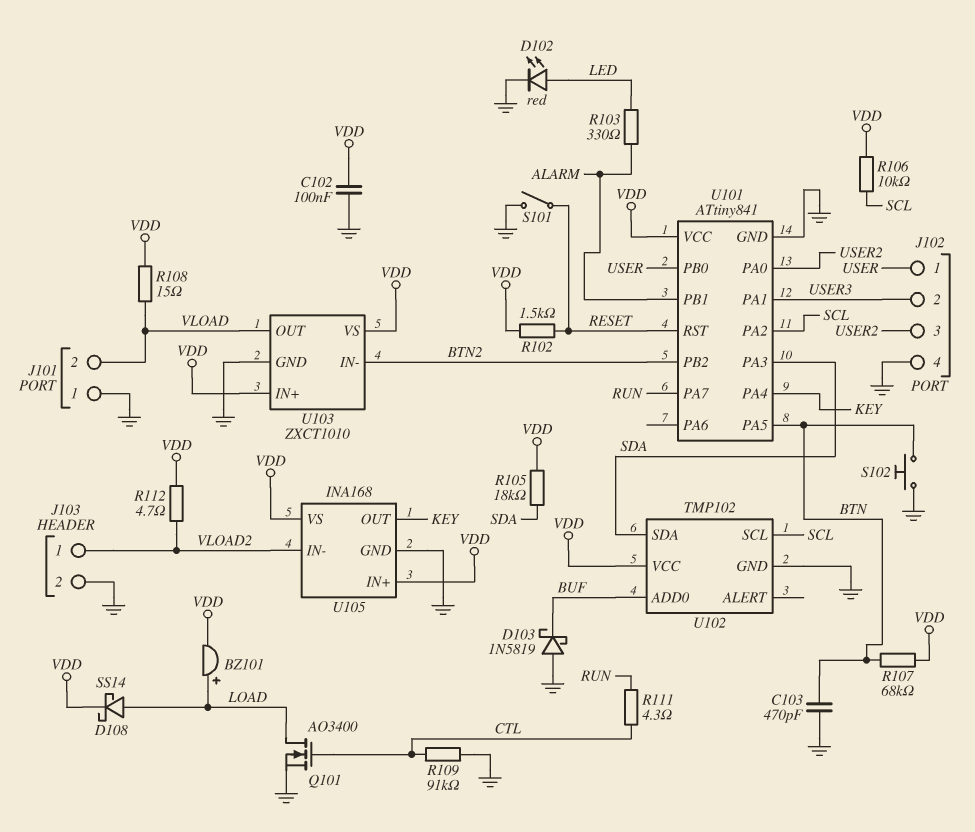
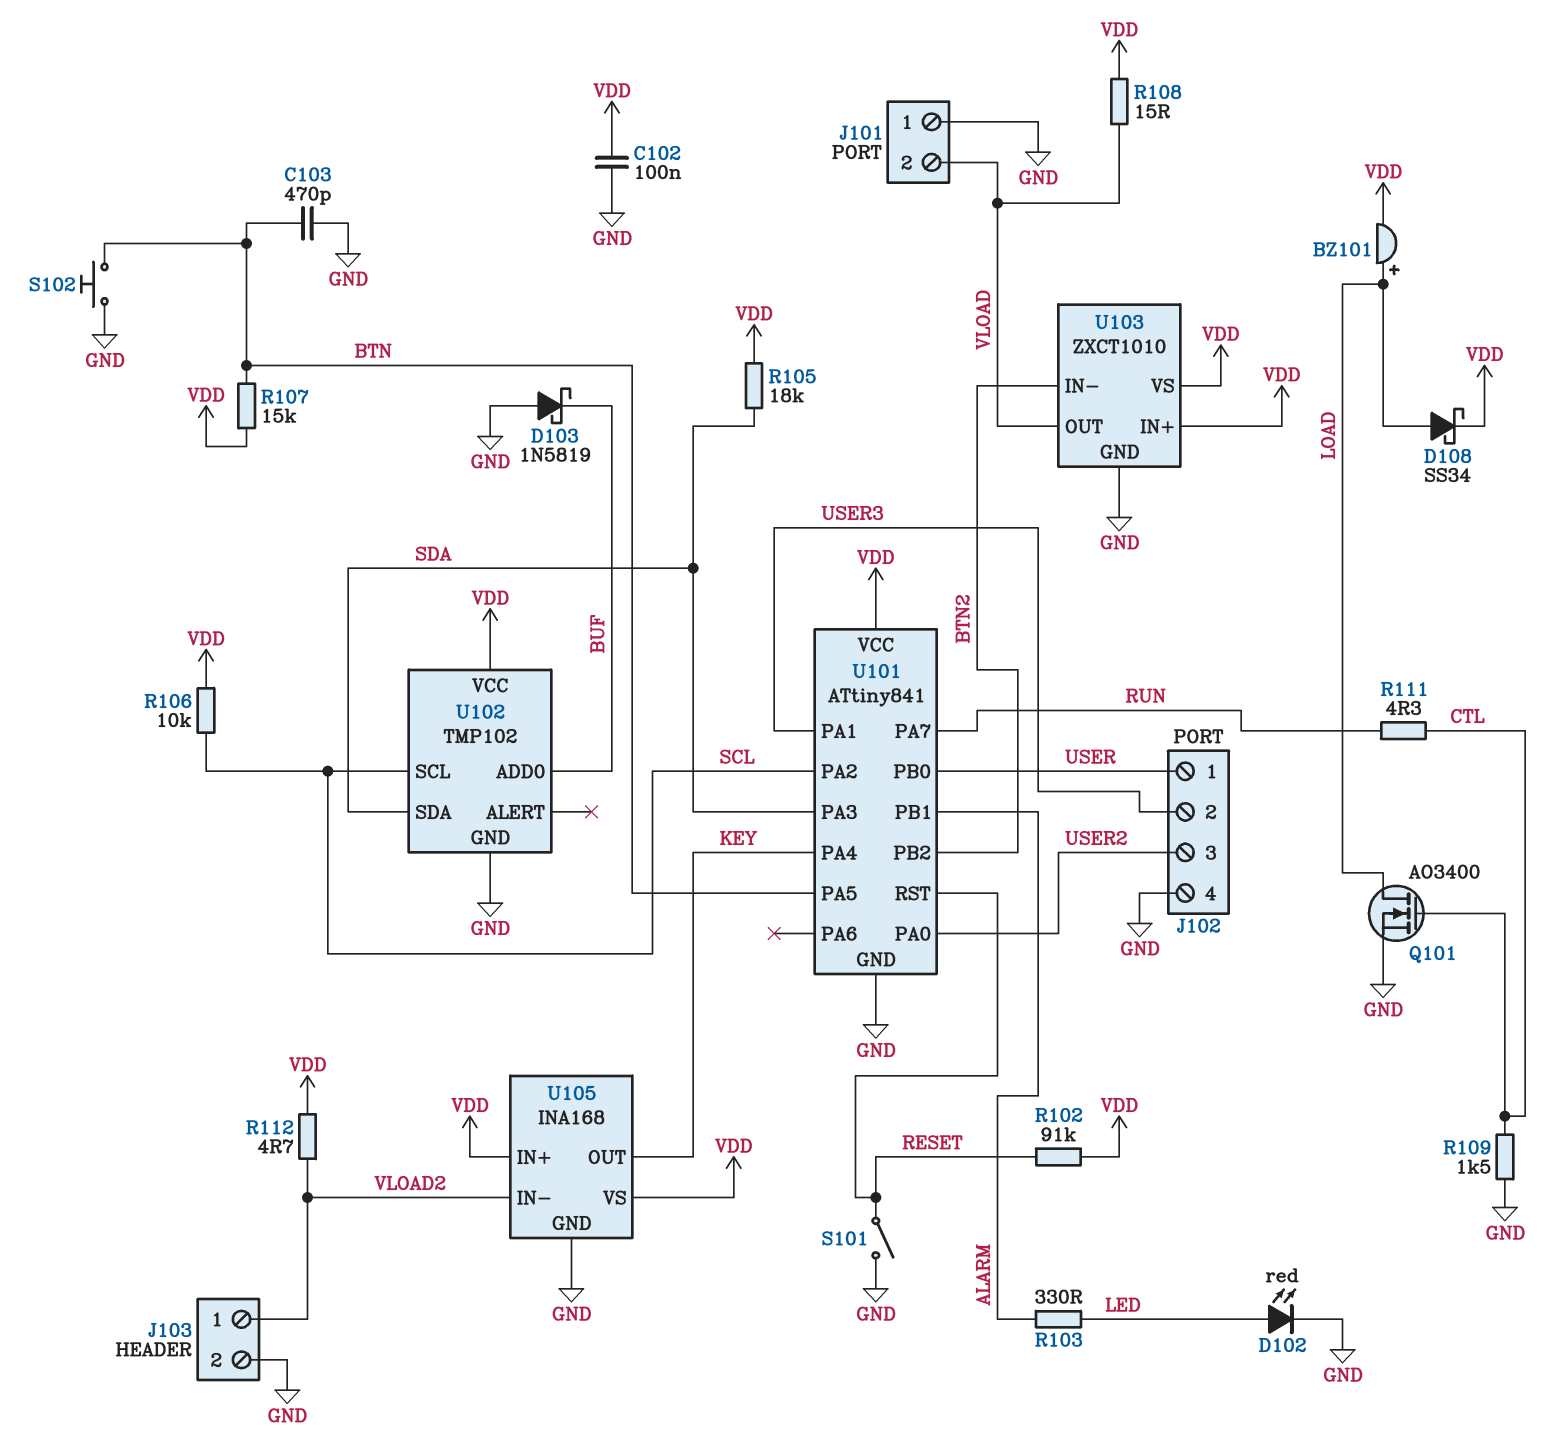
D108: schottky SS14 (A LOAD, K VDD) -> schottky SS34 (A LOAD, K VDD)
R102: 1.5k (RESET, VDD) -> 91k (RESET, VDD)
R107: 68k (BTN, VDD) -> 15k (BTN, VDD)
R109: 91k (CTL, GND) -> 1.5k (CTL, GND)

